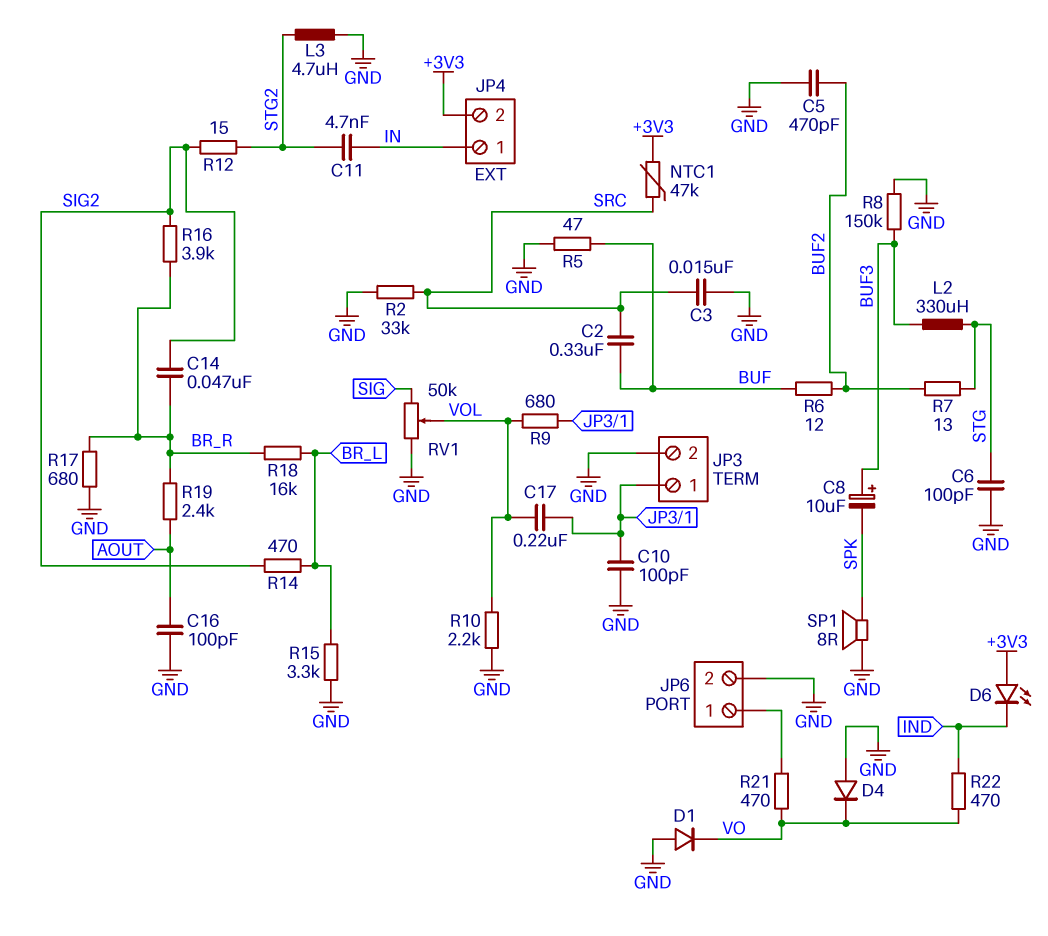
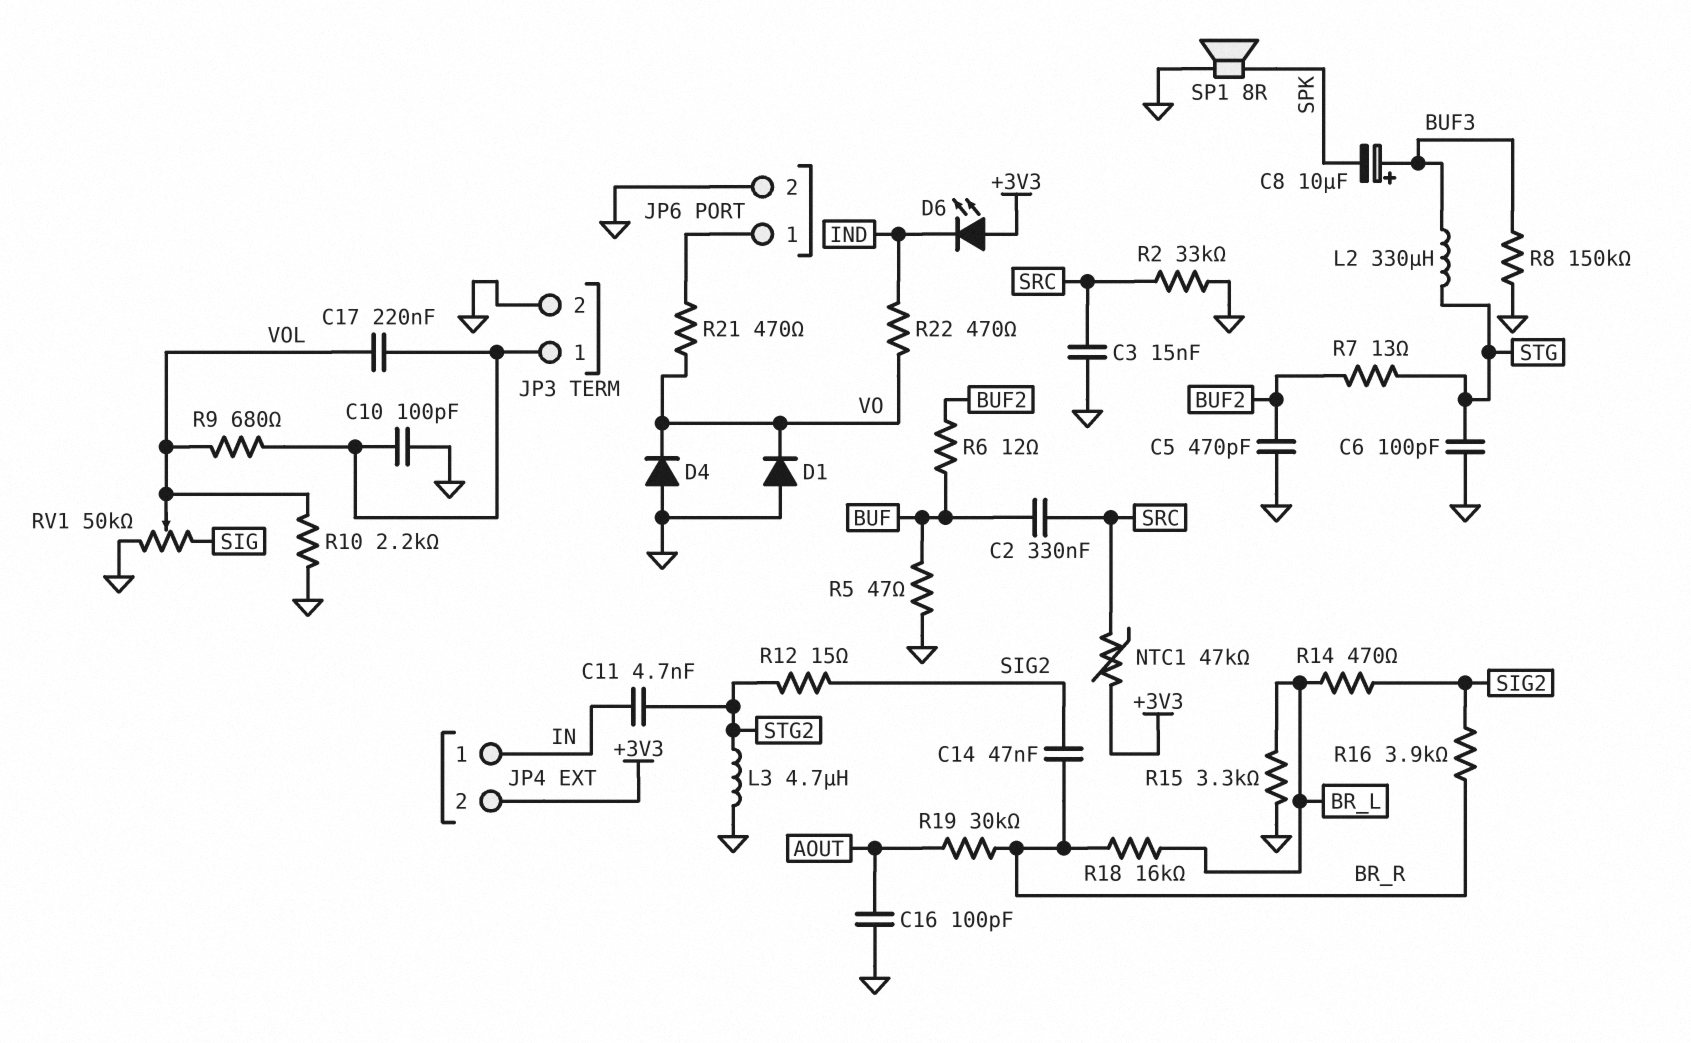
R17: 680 (BR_R, GND) -> none
R19: 2.4k (AOUT, BR_R) -> 30k (AOUT, BR_R)

